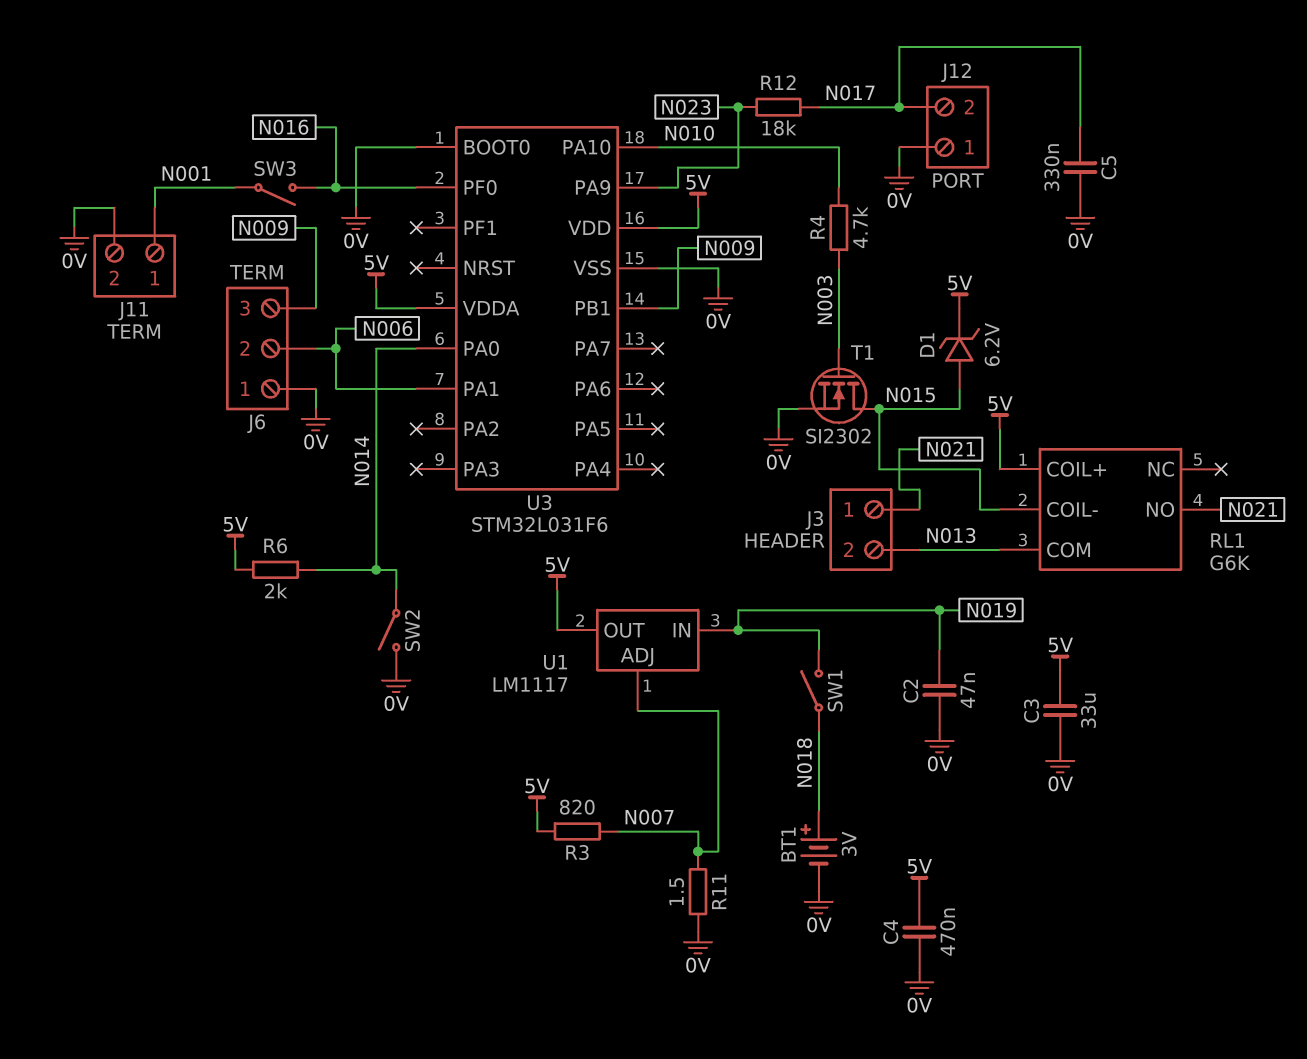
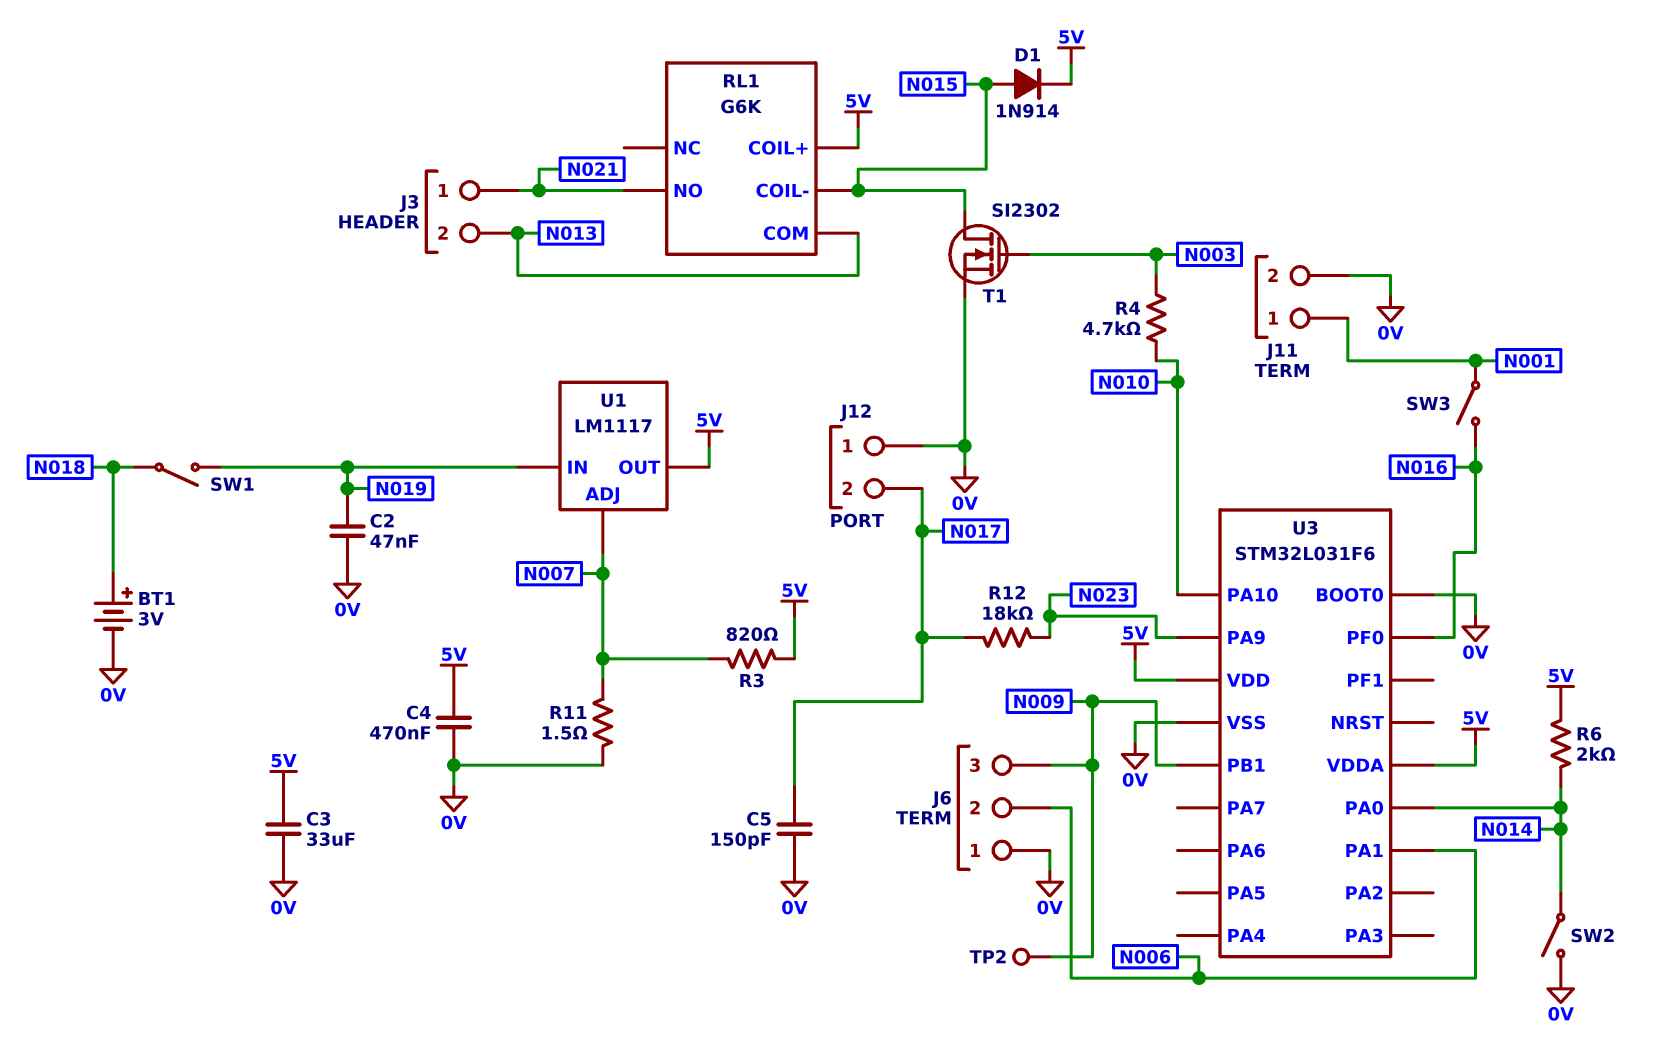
C5: 330nF (0V, N017) -> 150pF (0V, N017)
D1: zener 6.2V (A N015, K 5V) -> diode 1N914 (A N015, K 5V)
TP2: none -> test point (N009)

